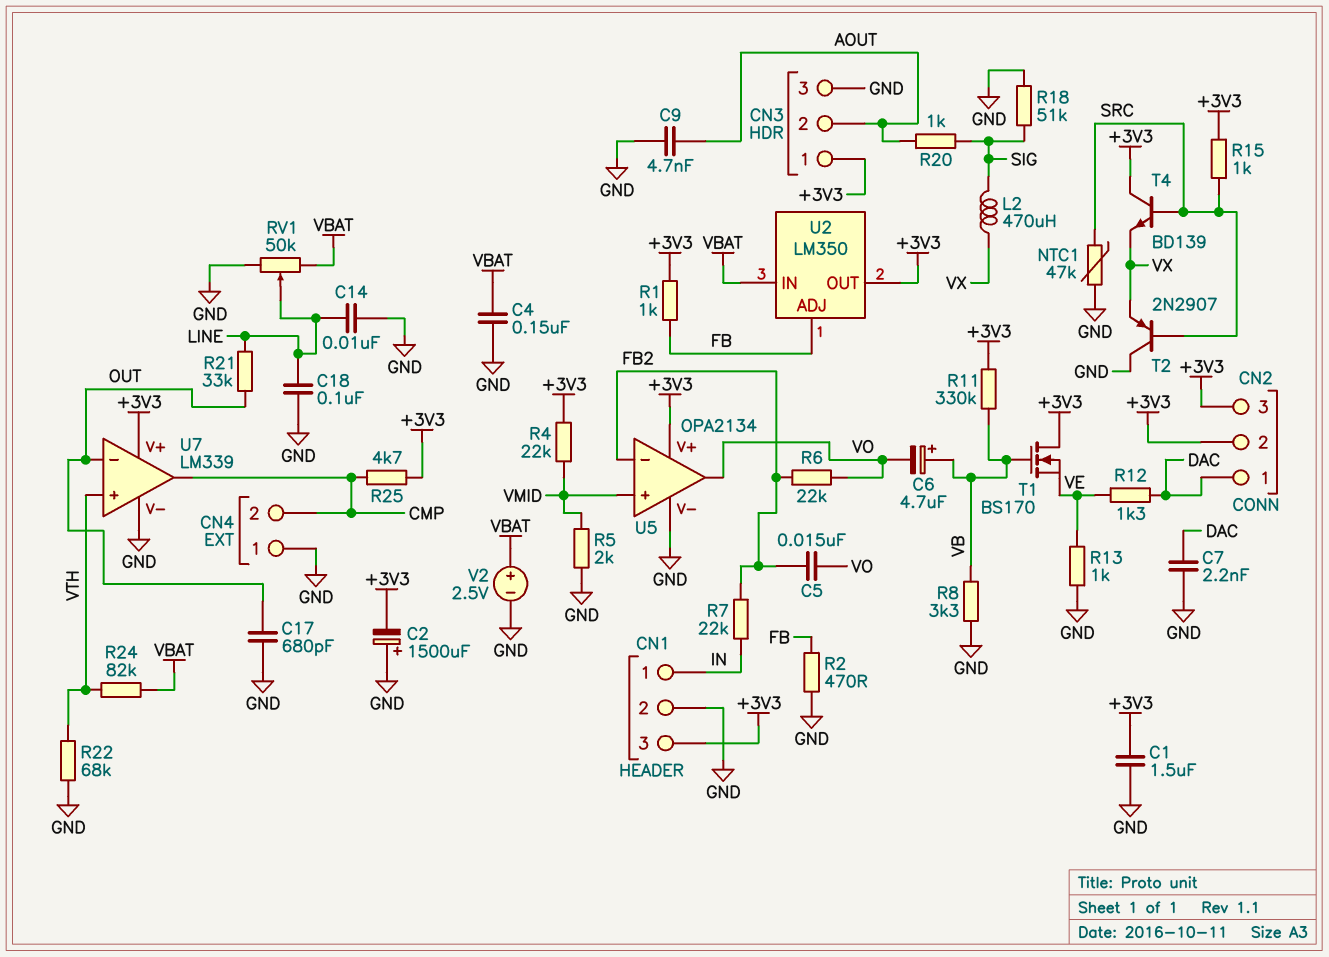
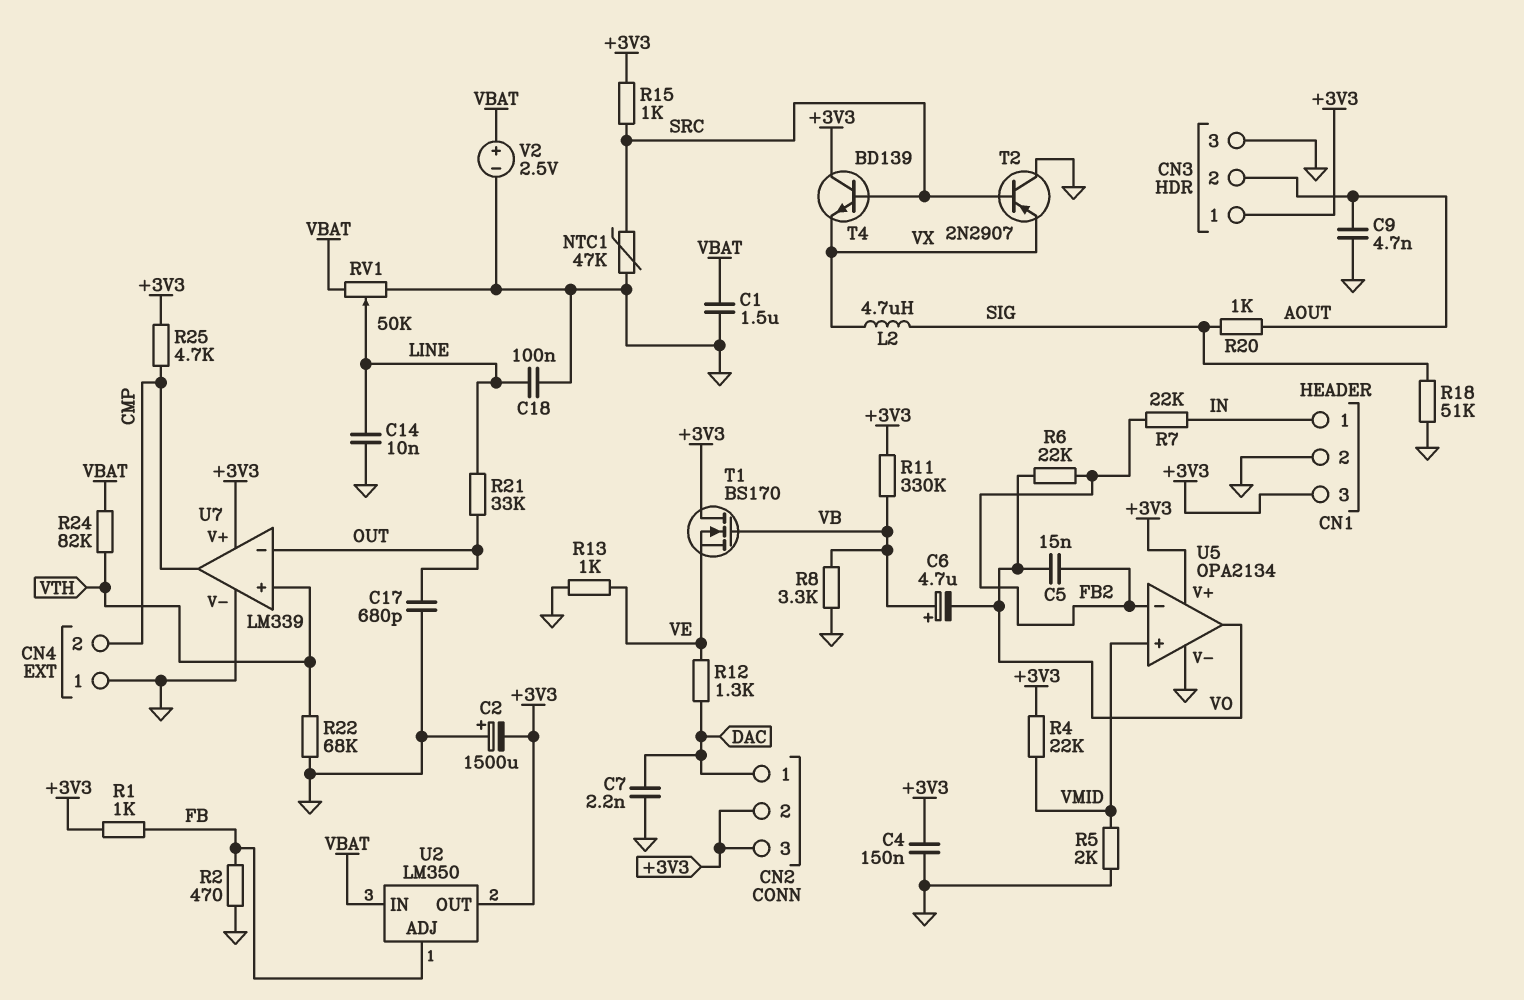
C1: 1.5uF (+3V3, GND) -> 1.5uF (GND, VBAT)
C4: 150nF (GND, VBAT) -> 150nF (+3V3, GND)
L2: 470uH (SIG, VX) -> 4.7uH (SIG, VX)

